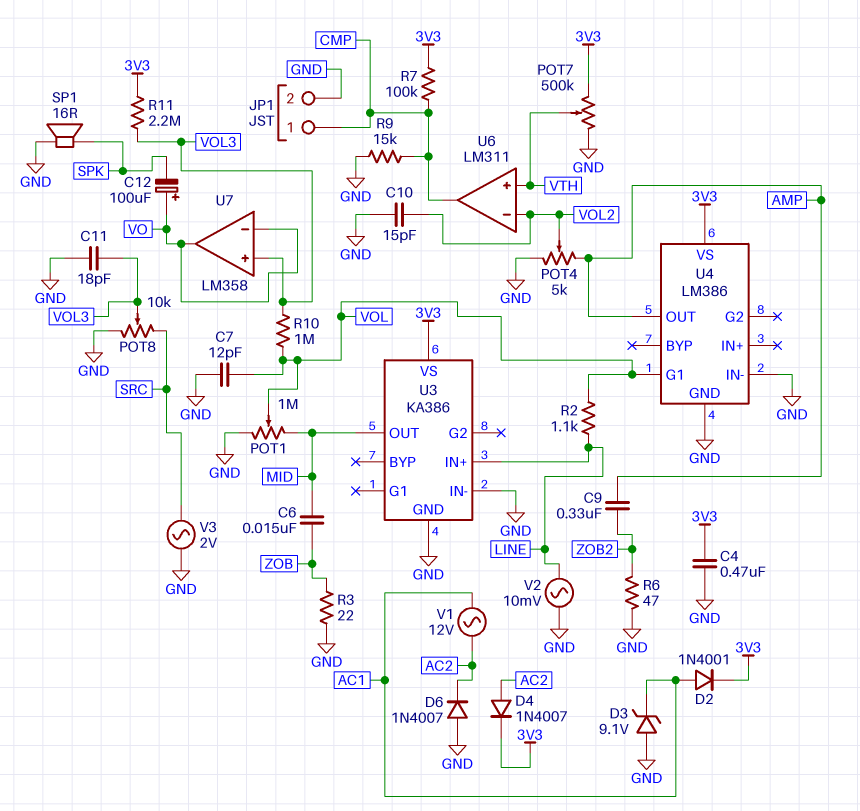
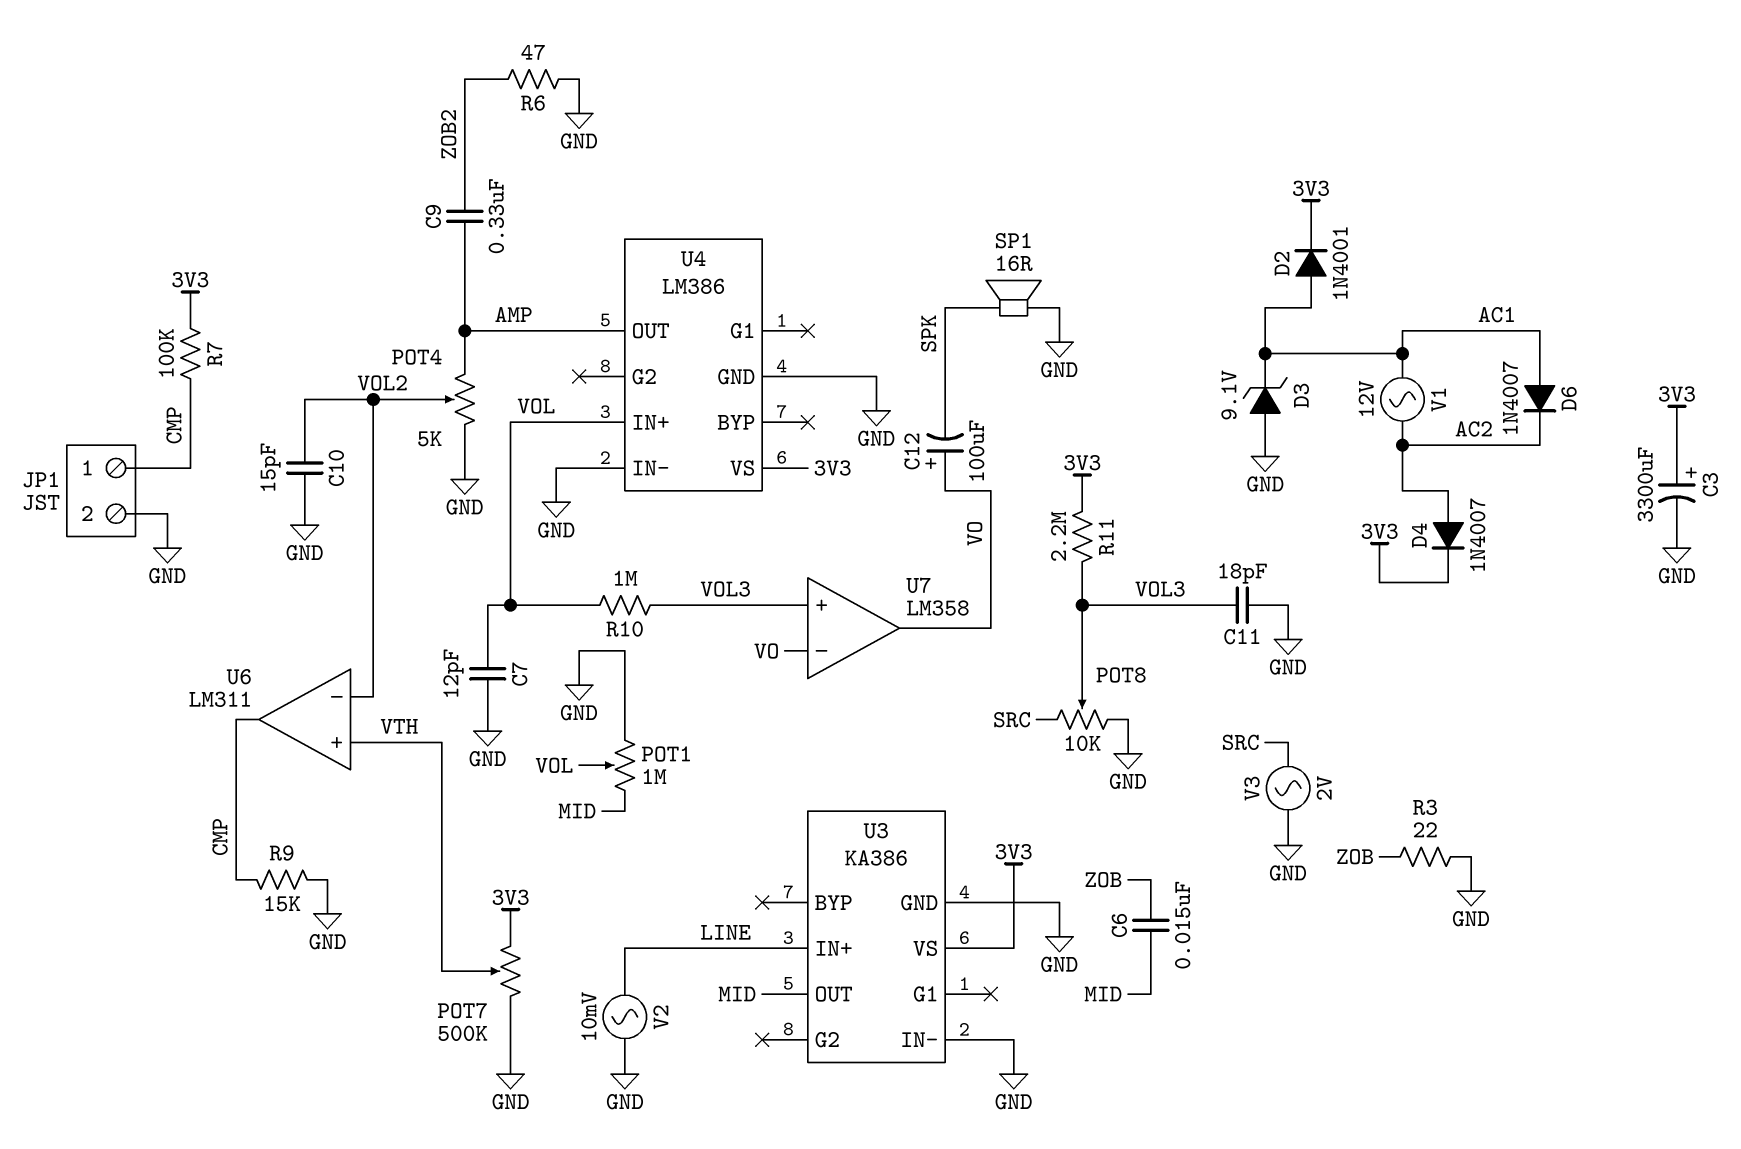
C3: none -> 3300uF (plus 3V3, minus GND)
C4: 470nF (3V3, GND) -> none
D6: diode 1N4007 (A GND, K AC2) -> diode 1N4007 (A AC1, K AC2)
R2: 1.1k (LINE, VOL) -> none
U4 pin G1: VOL -> none
U4 pin IN+: none -> VOL

